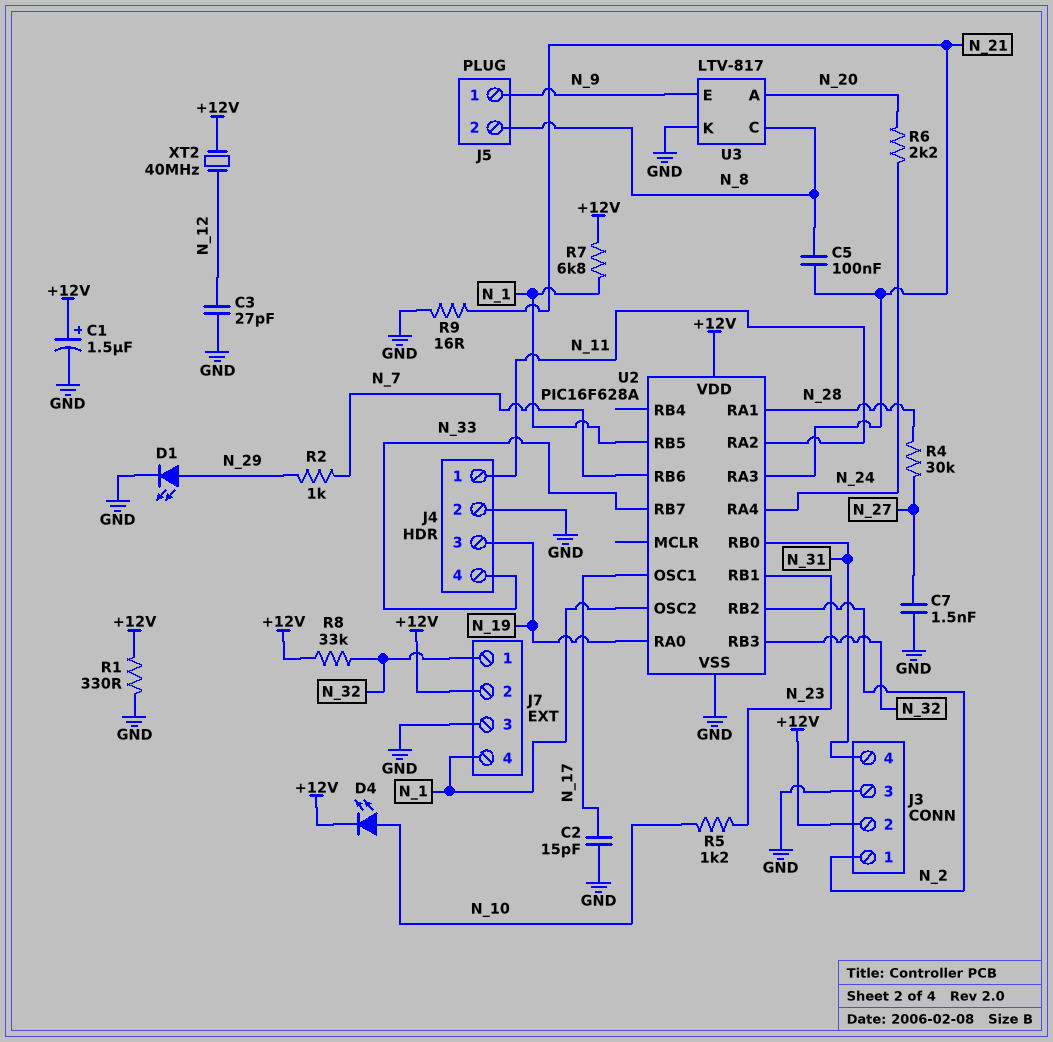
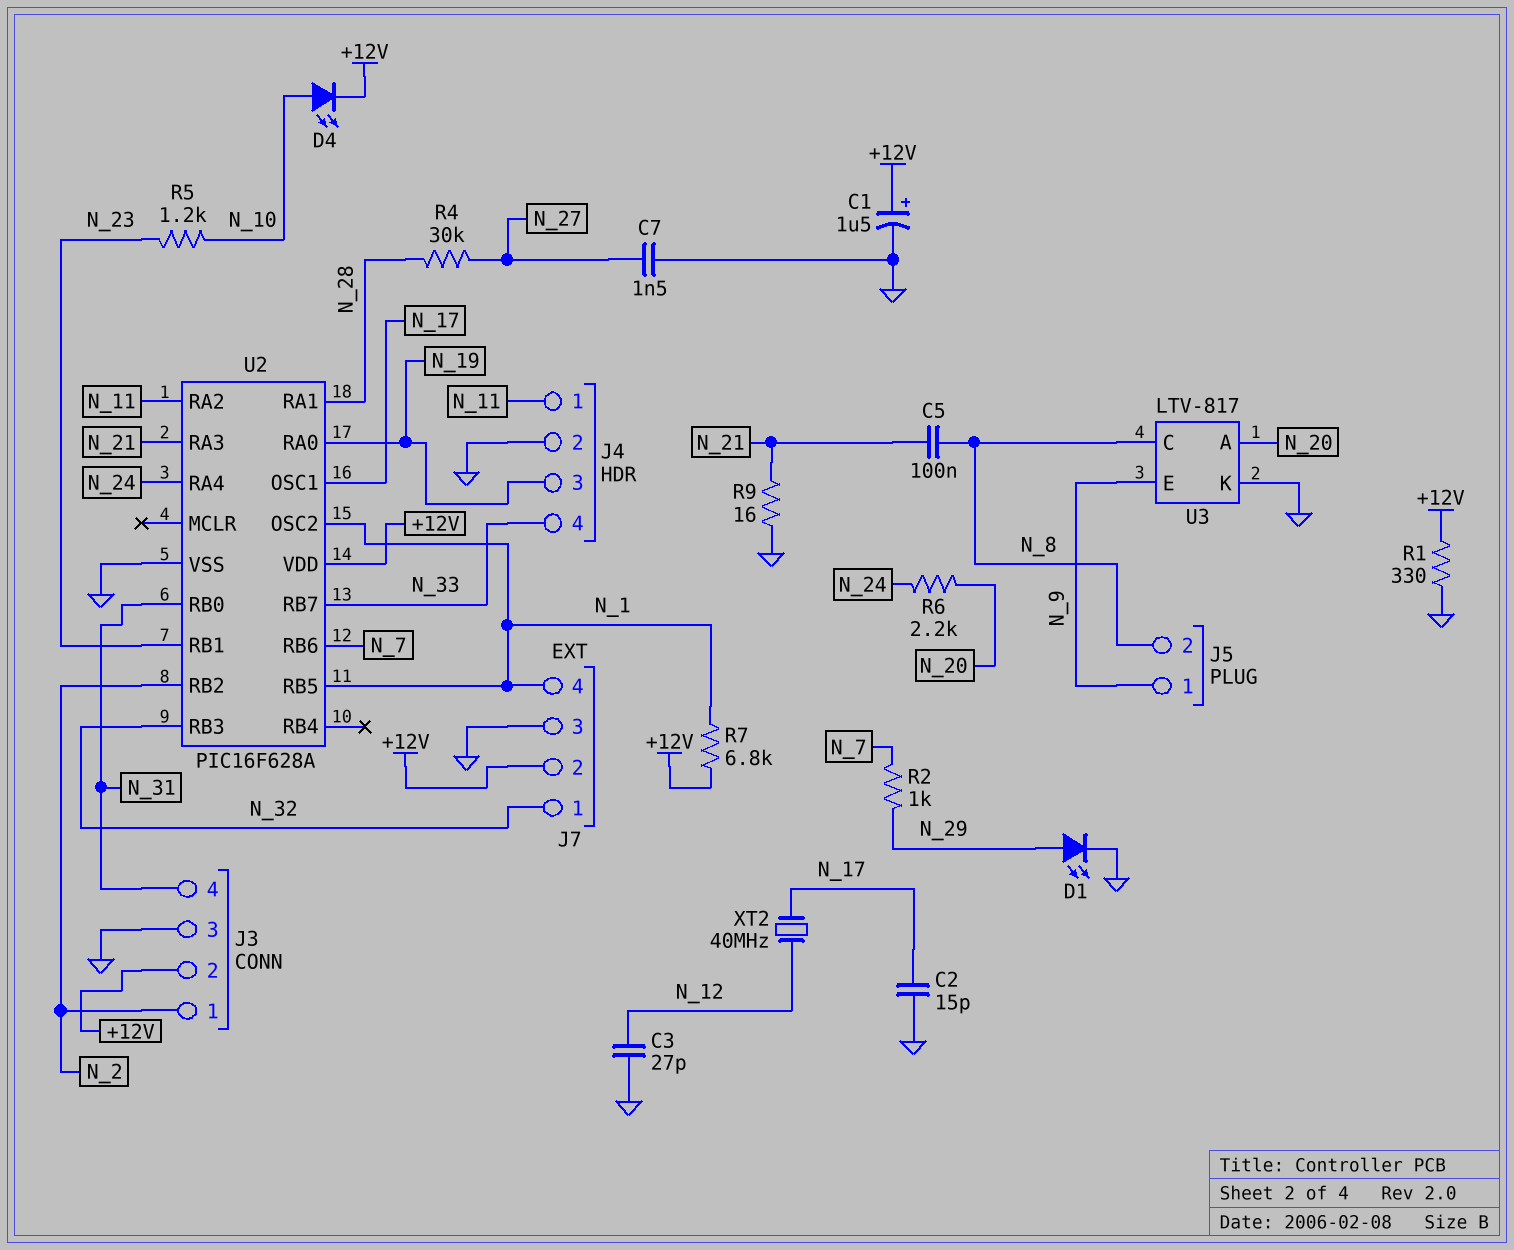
R8: 33k (+12V, N_32) -> none
XT2: 40MHz (+12V, N_12) -> 40MHz (N_12, N_17)

